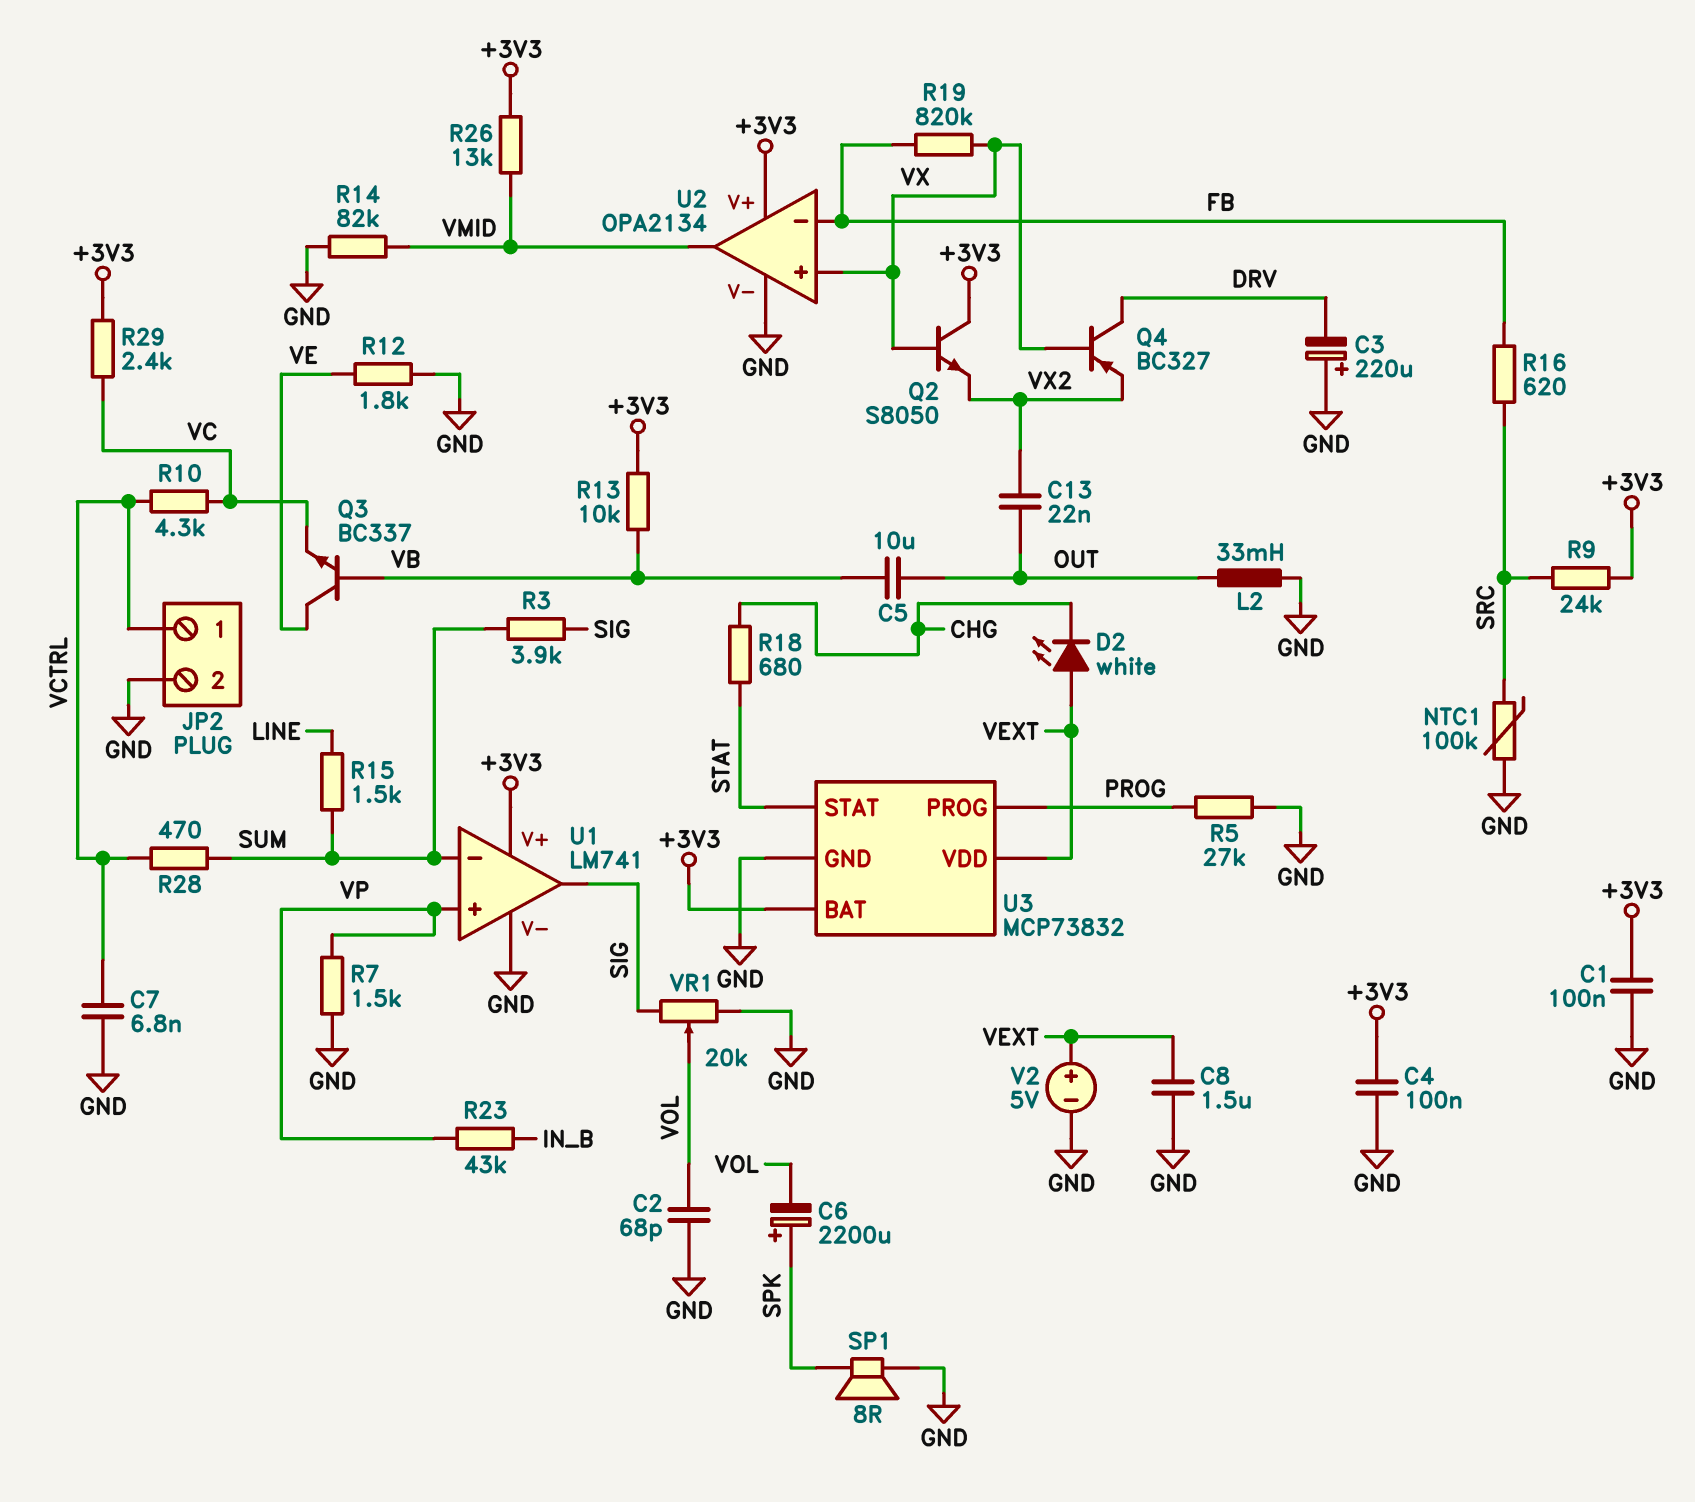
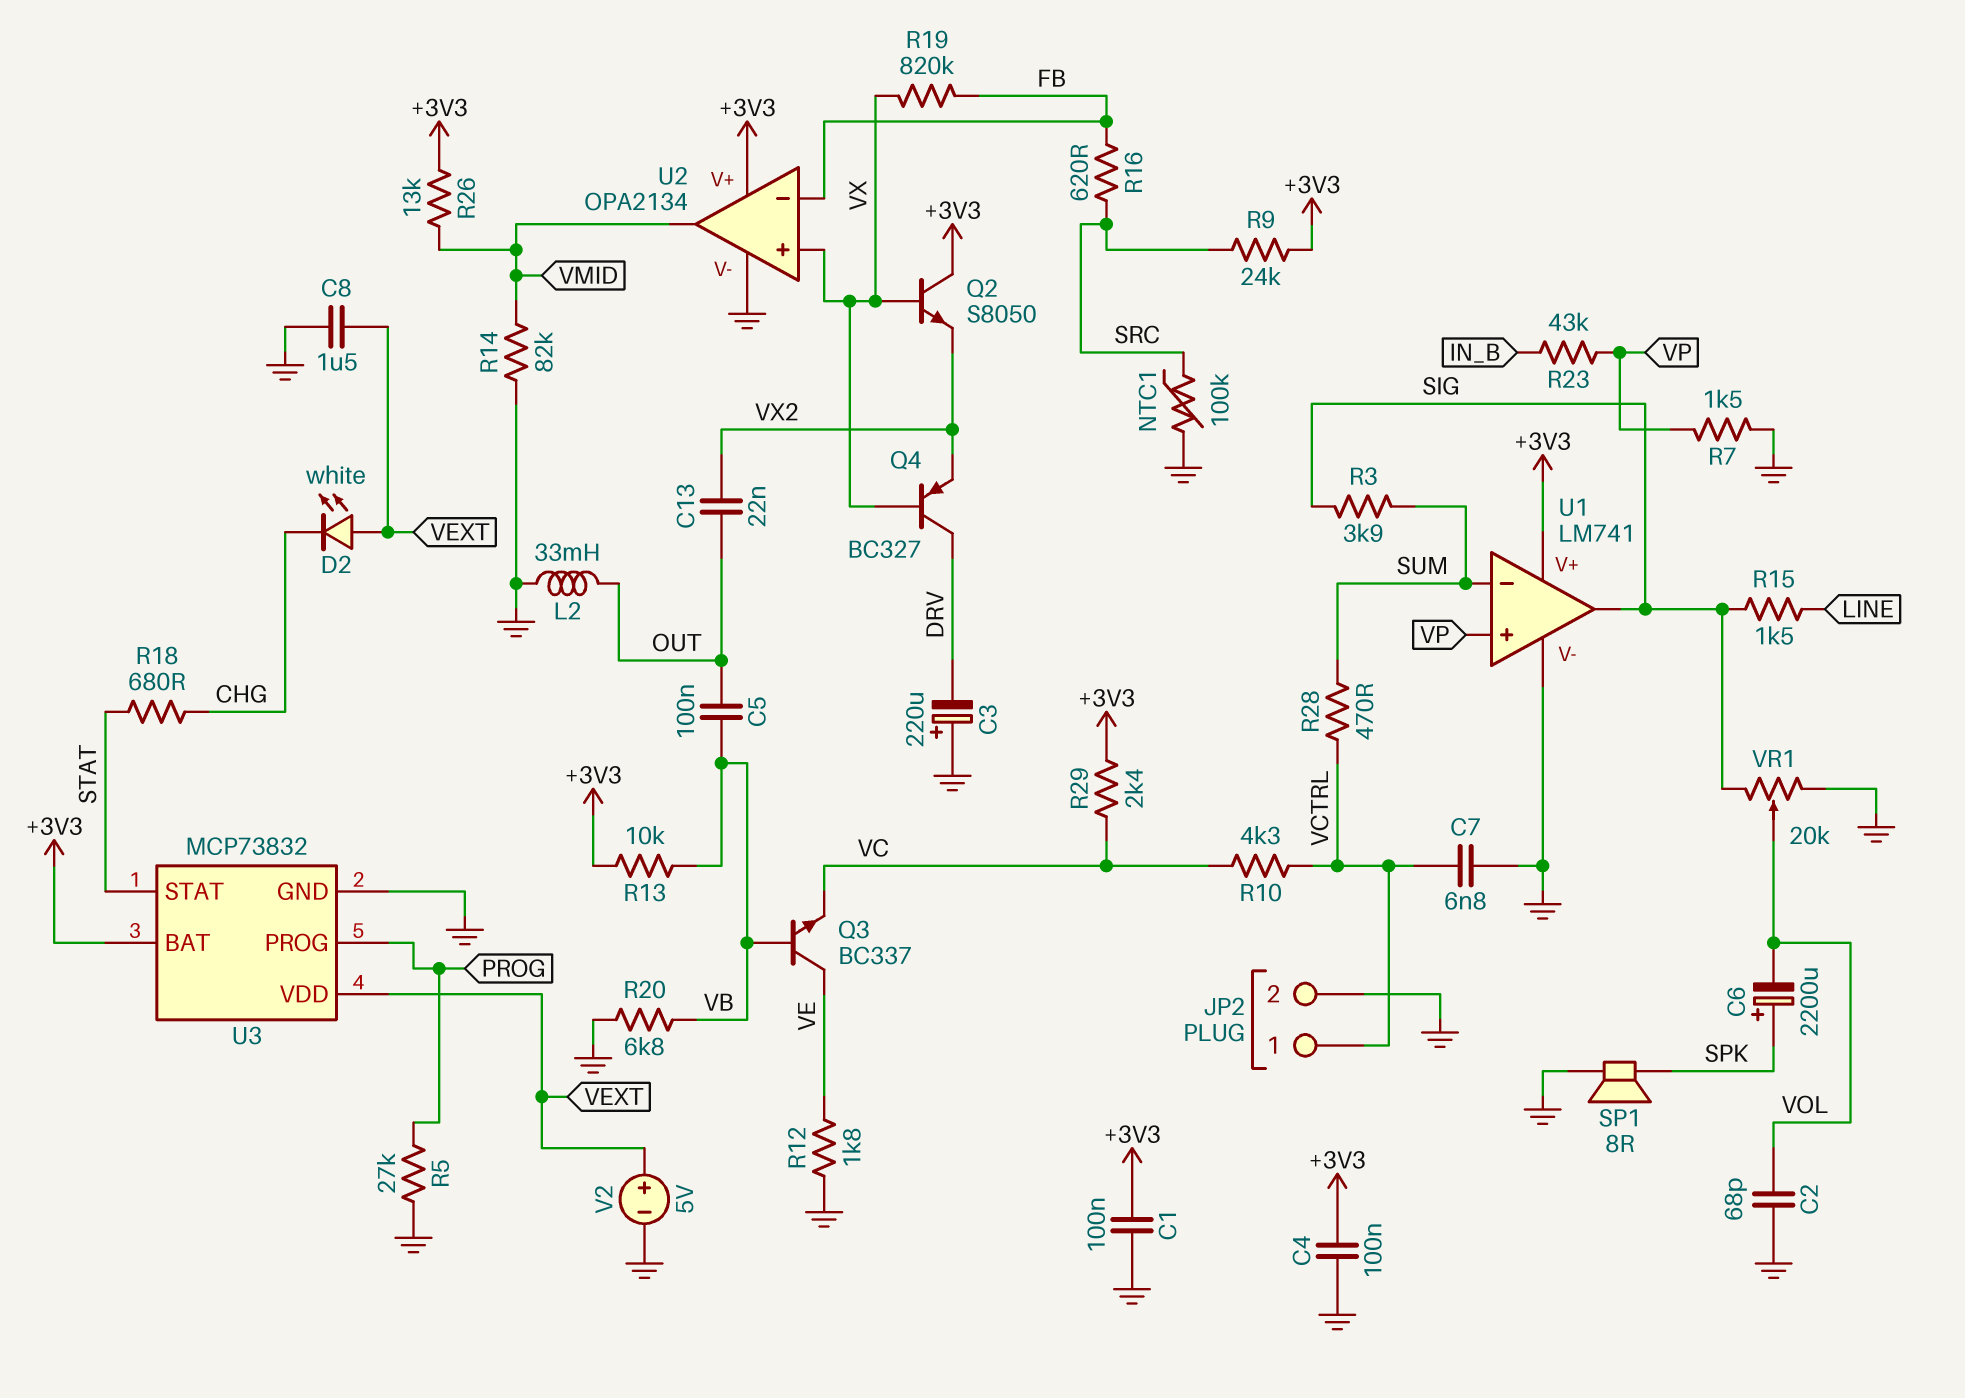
C5: 10uF (OUT, VB) -> 100nF (OUT, VB)
R15: 1.5k (LINE, SUM) -> 1.5k (LINE, SIG)
R20: none -> 6.8k (GND, VB)

